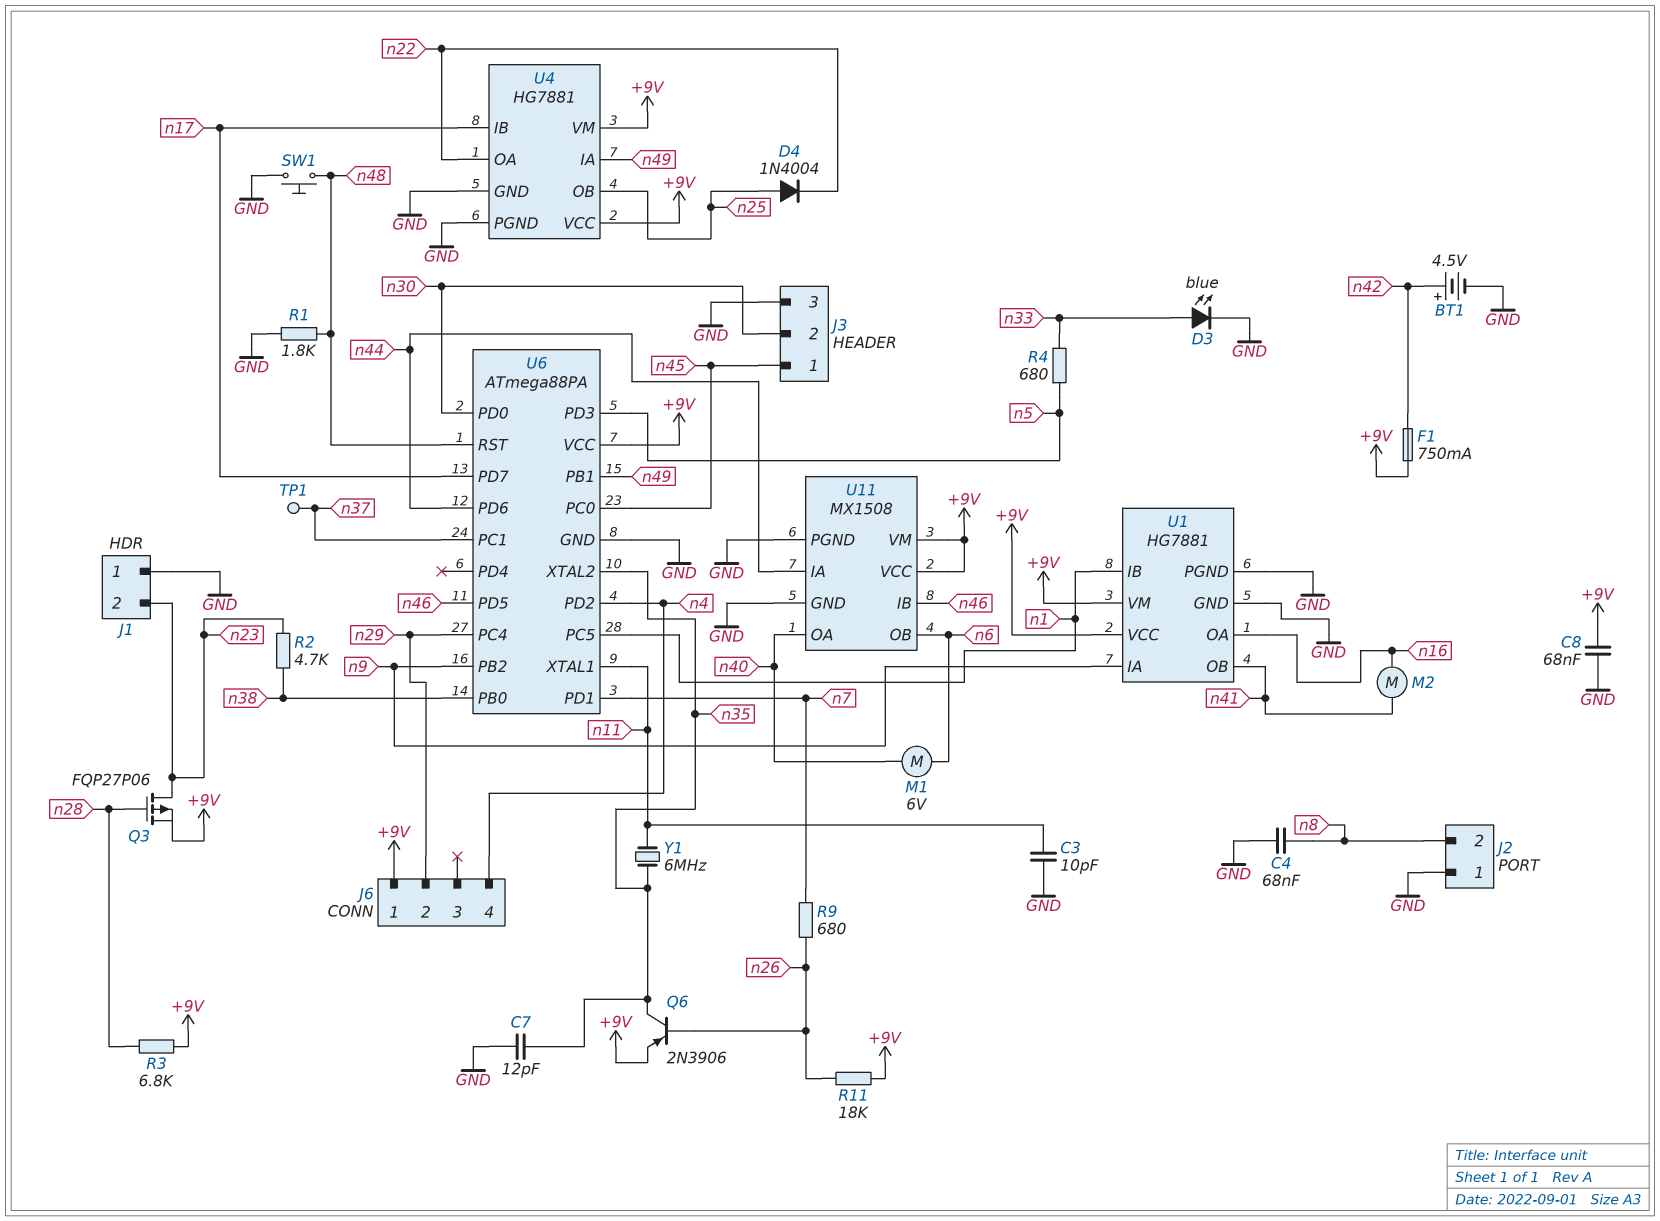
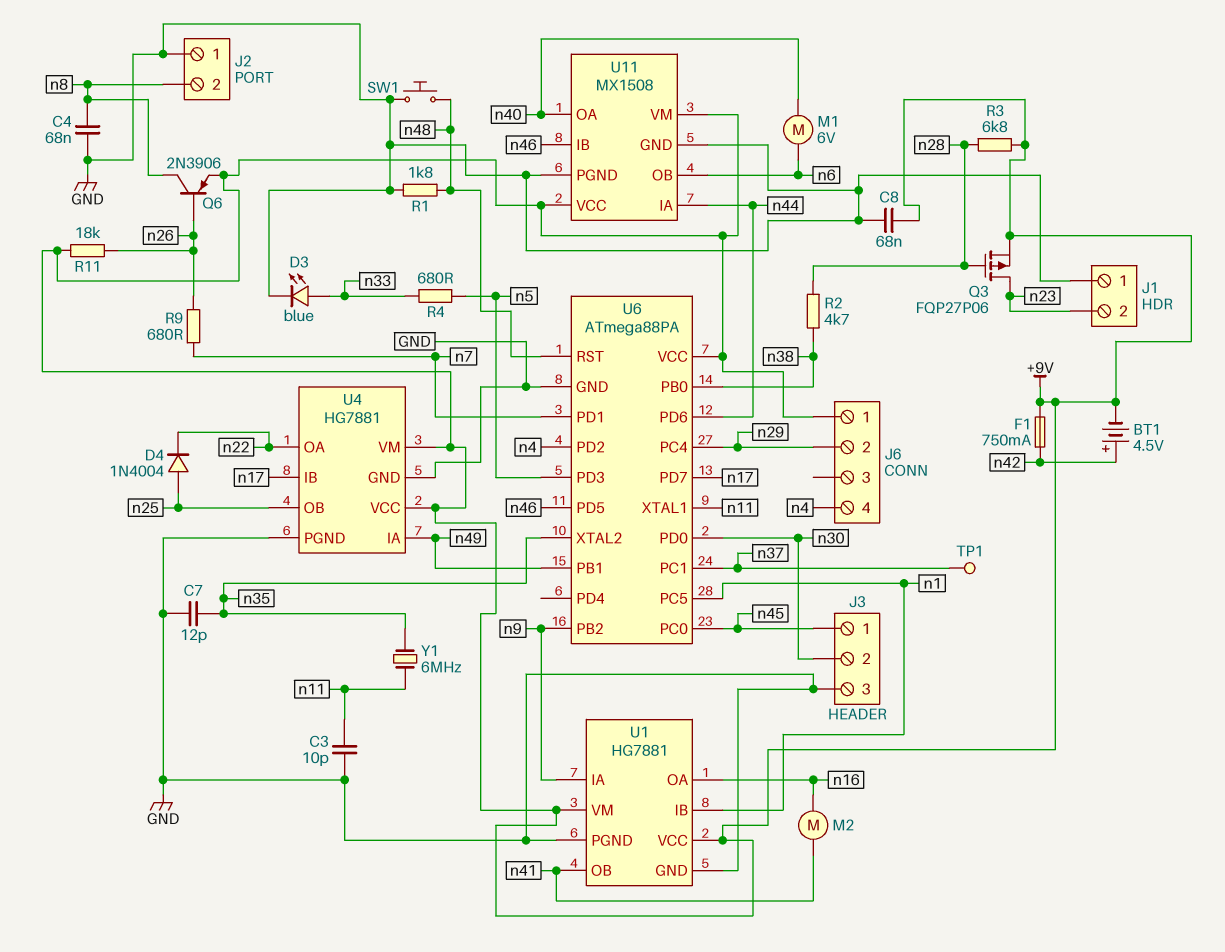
BT1: 4.5V (plus n42, minus GND) -> 4.5V (plus n42, minus +9V)
Q6: PNP 2N3906 (B n26, C n35, E +9V) -> PNP 2N3906 (B n26, C n8, E +9V)
R2: 4.7k (n23, n38) -> 4.7k (n28, n38)

